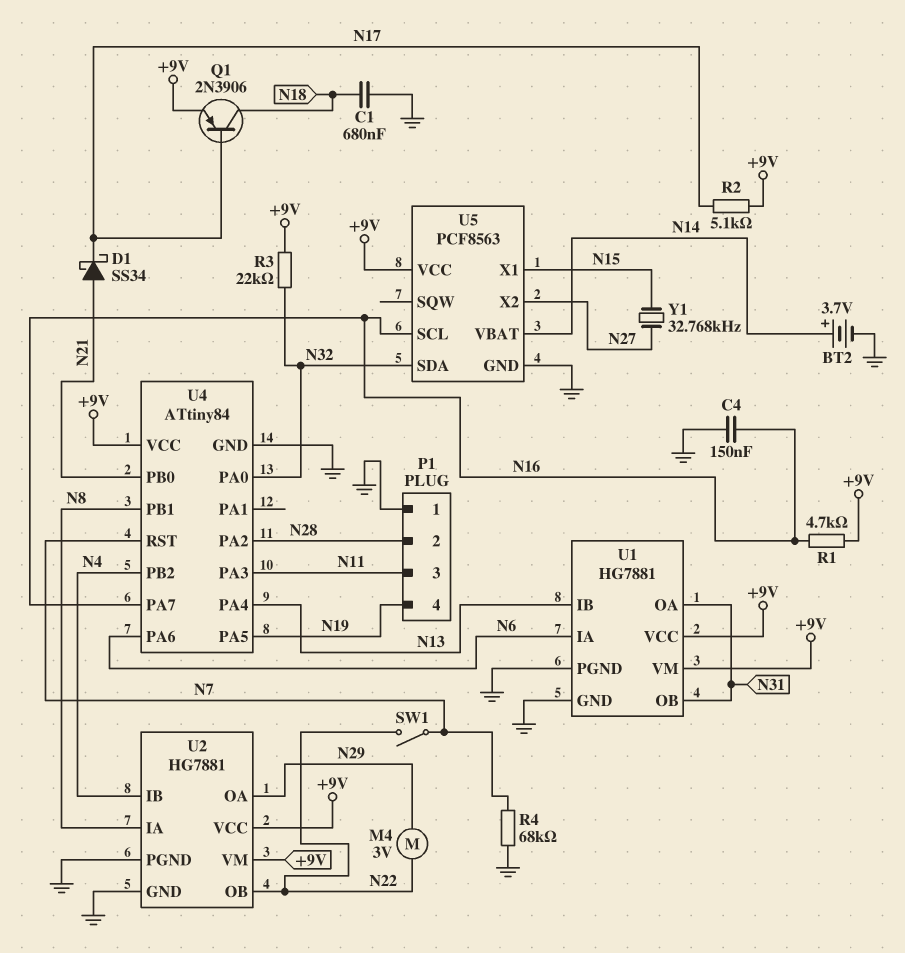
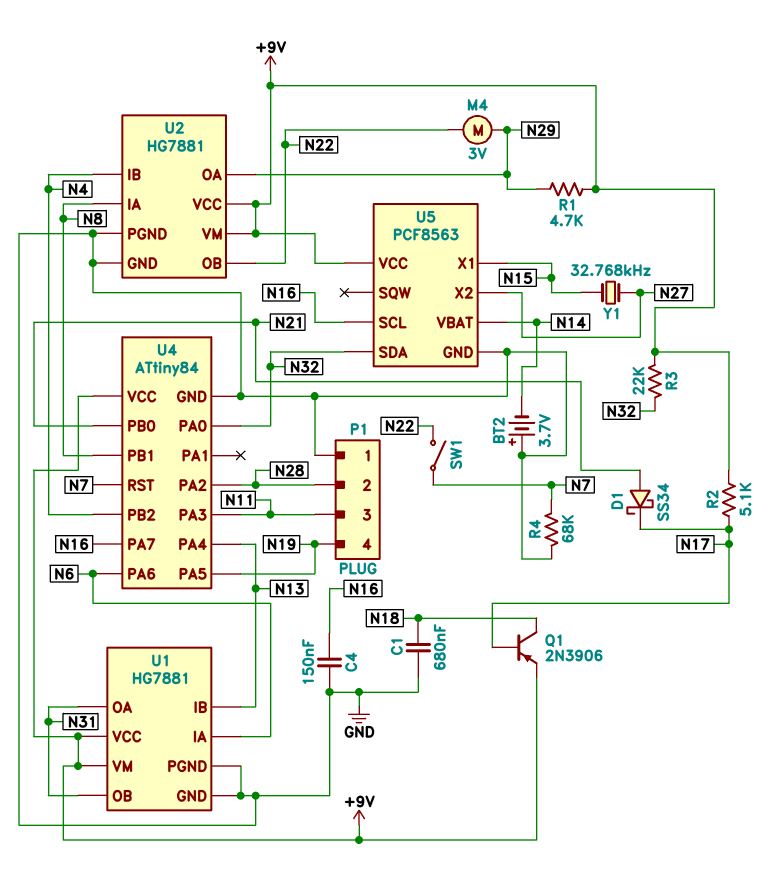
BT2: 3.7V (plus N14, minus GND) -> 3.7V (plus GND, minus N14)
R1: 4.7k (+9V, N16) -> 4.7k (+9V, N29)

